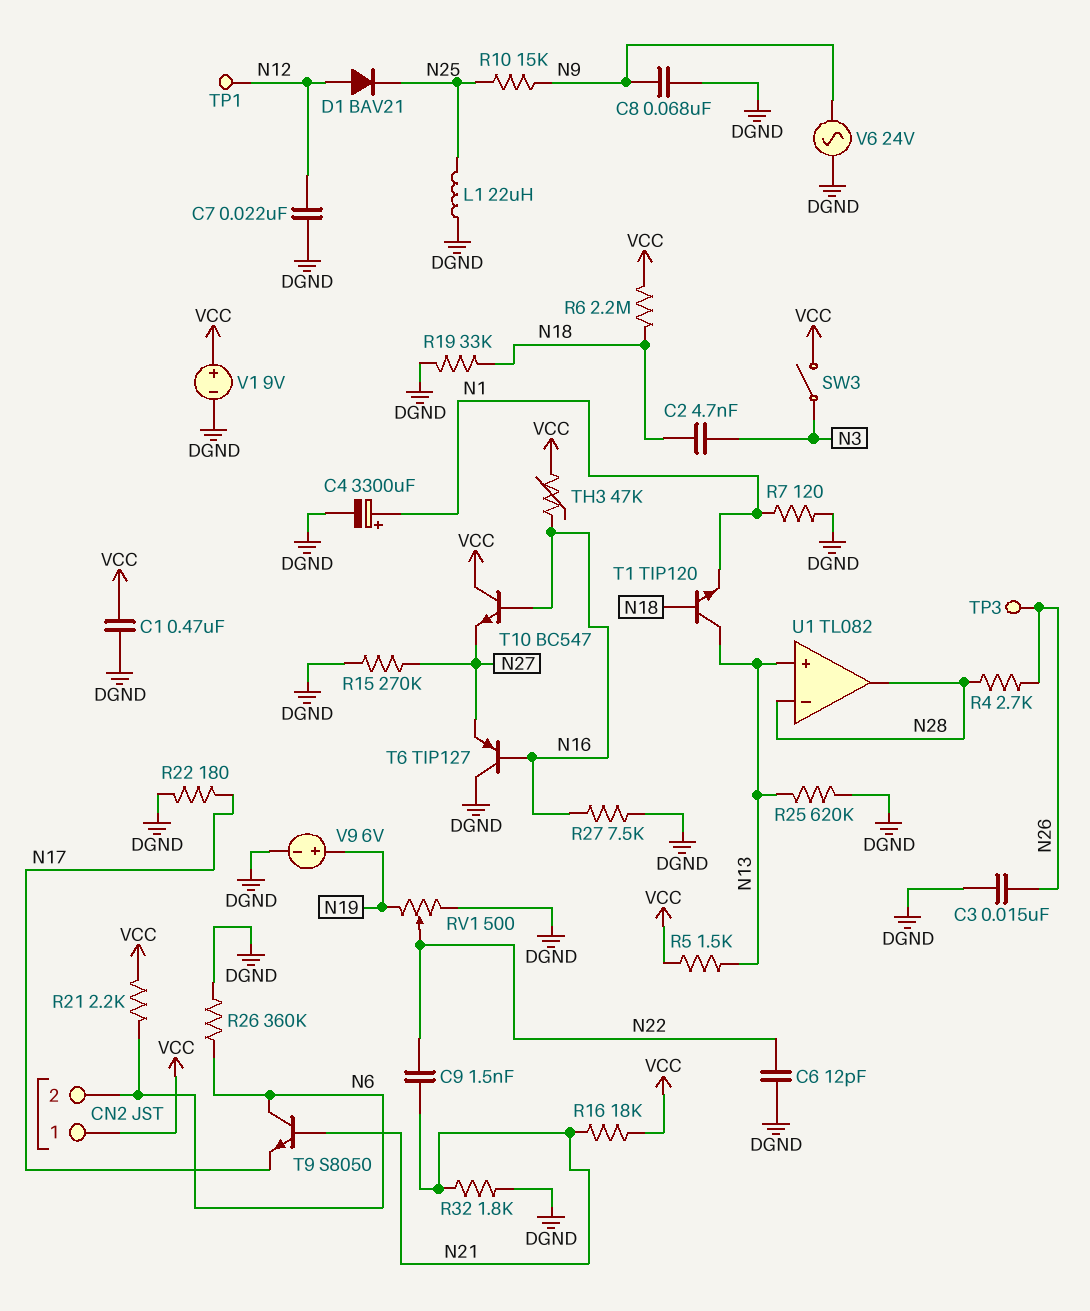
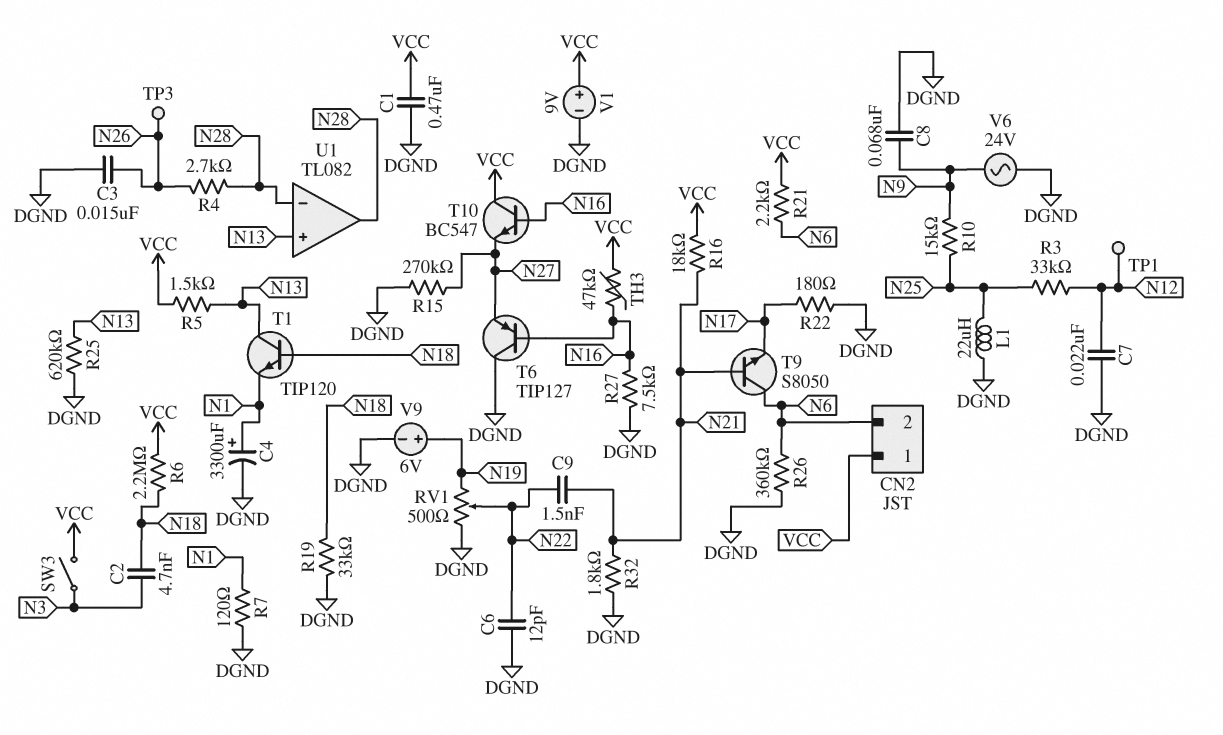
D1: diode BAV21 (A N12, K N25) -> none
R3: none -> 33k (N12, N25)

